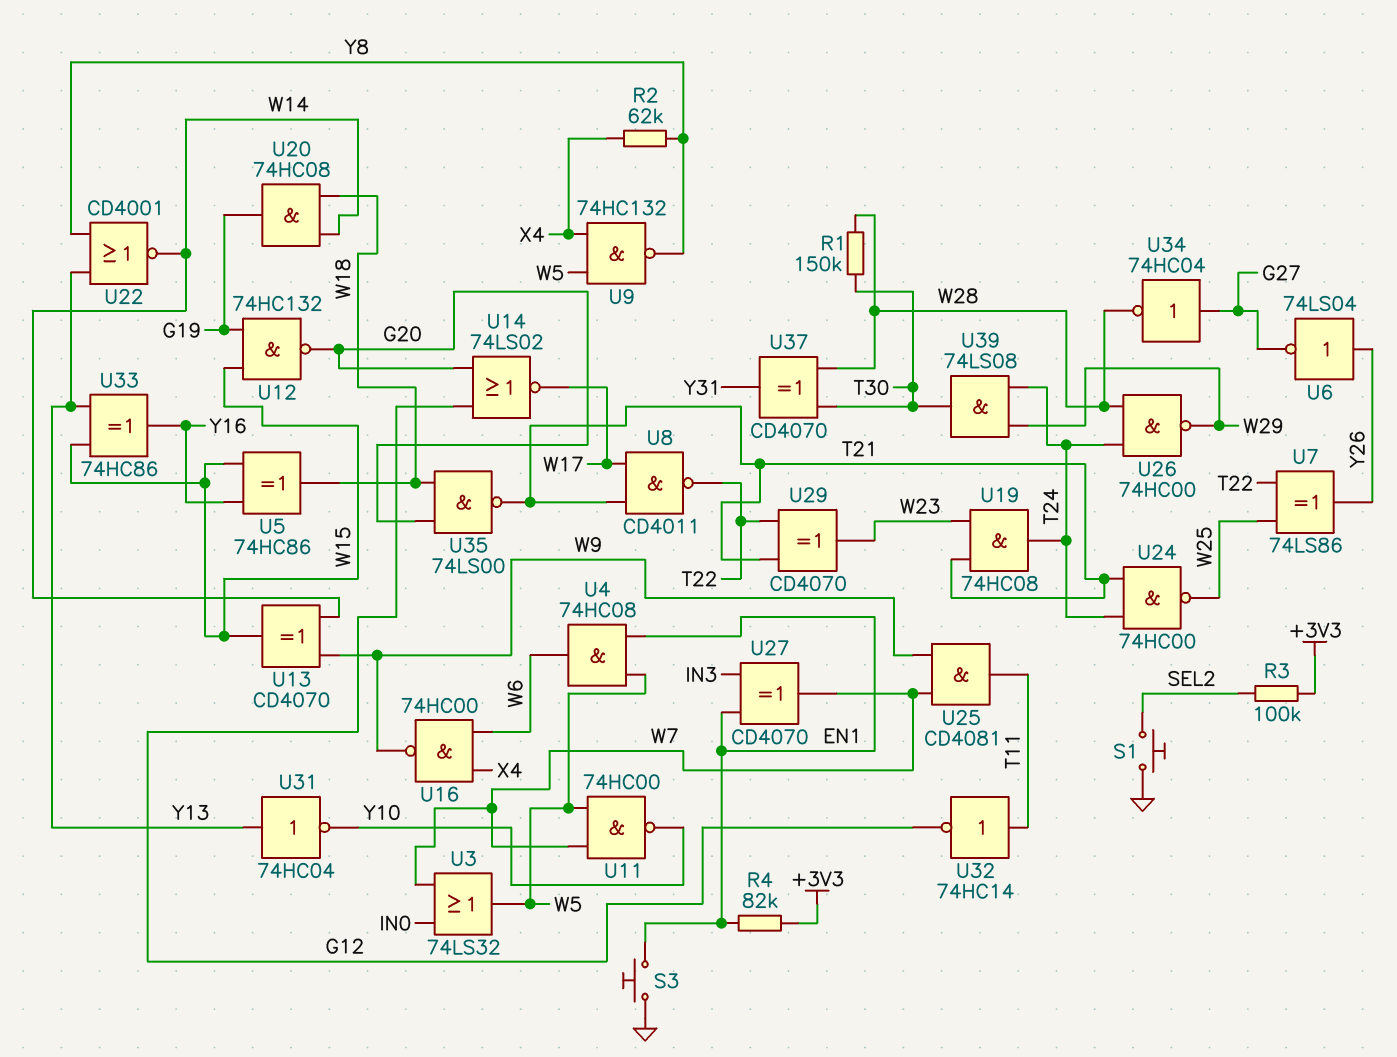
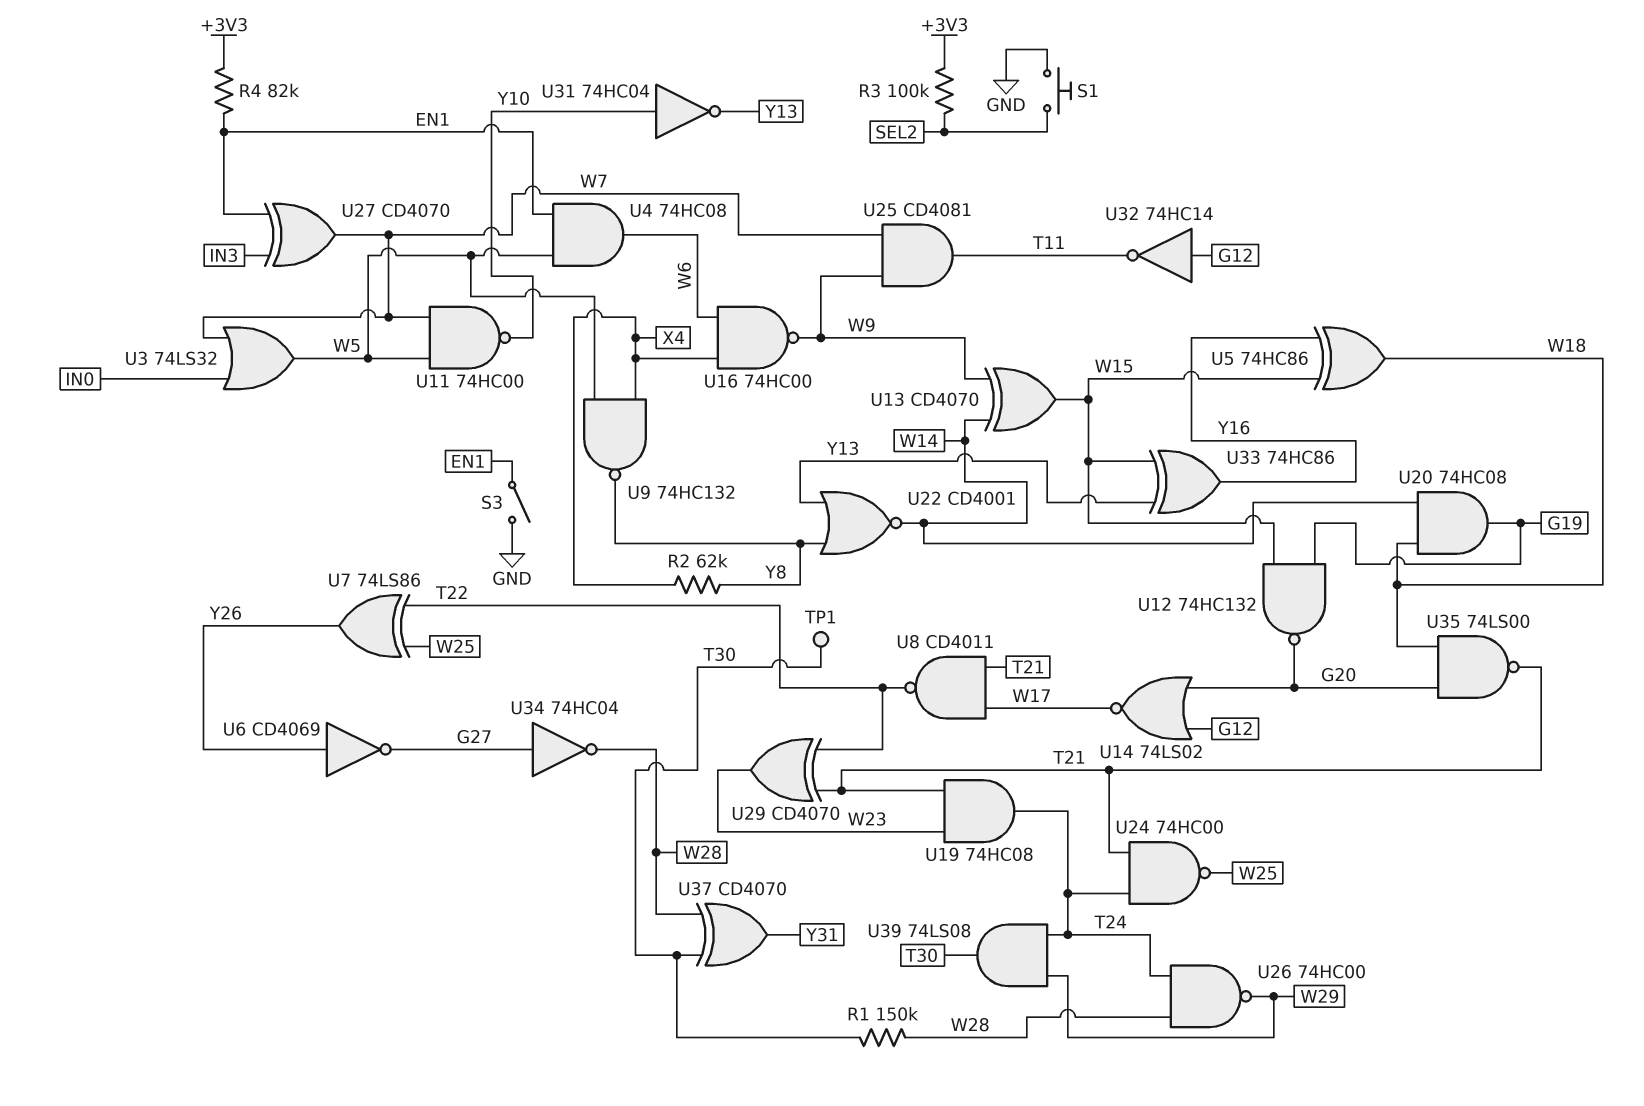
S3: button (EN1, GND) -> switch (EN1, GND)
TP1: none -> test point (T30)
U6: NOT 74LS04 (in Y26, out G27) -> NOT CD4069 (in Y26, out G27)
U31: NOT 74HC04 (in Y13, out Y10) -> NOT 74HC04 (in Y10, out Y13)
U32: NOT 74HC14 (in T11, out G12) -> NOT 74HC14 (in G12, out T11)

